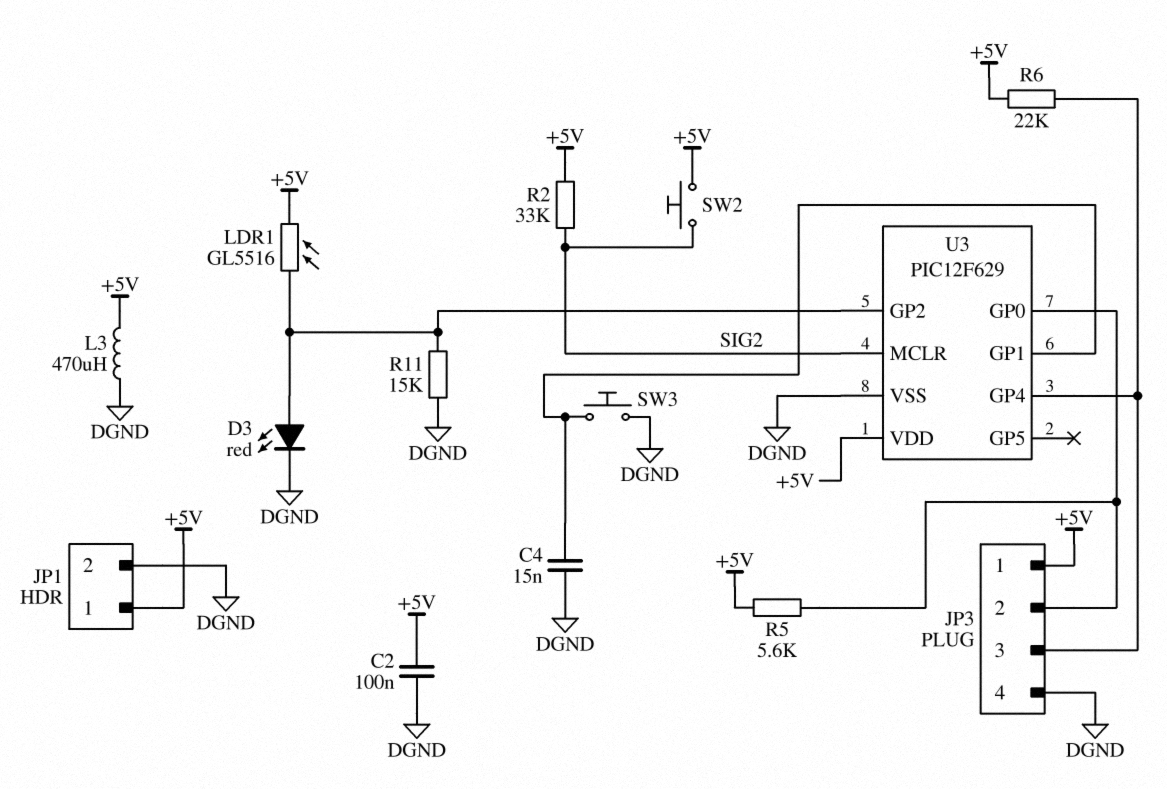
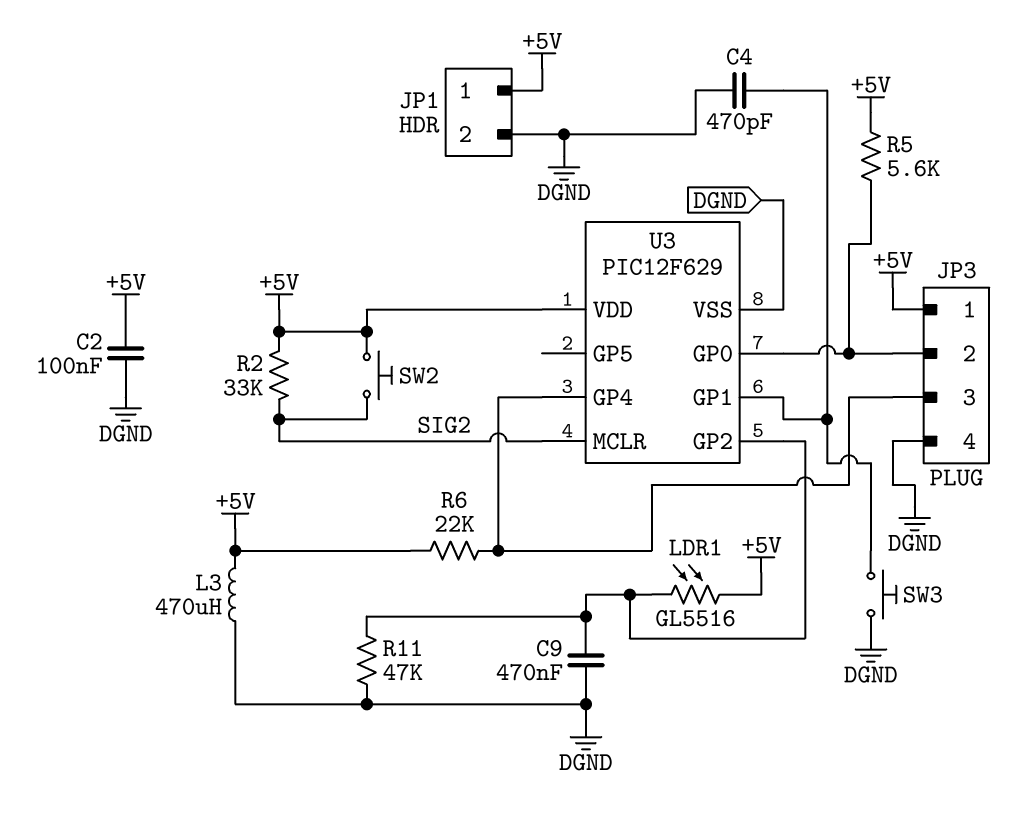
C4: 15nF (DGND, U3/GP1) -> 470pF (DGND, U3/GP1)
C9: none -> 470nF (DGND, U3/GP2)
D3: LED red (A U3/GP2, K DGND) -> none
R11: 15k (DGND, U3/GP2) -> 47k (DGND, U3/GP2)

